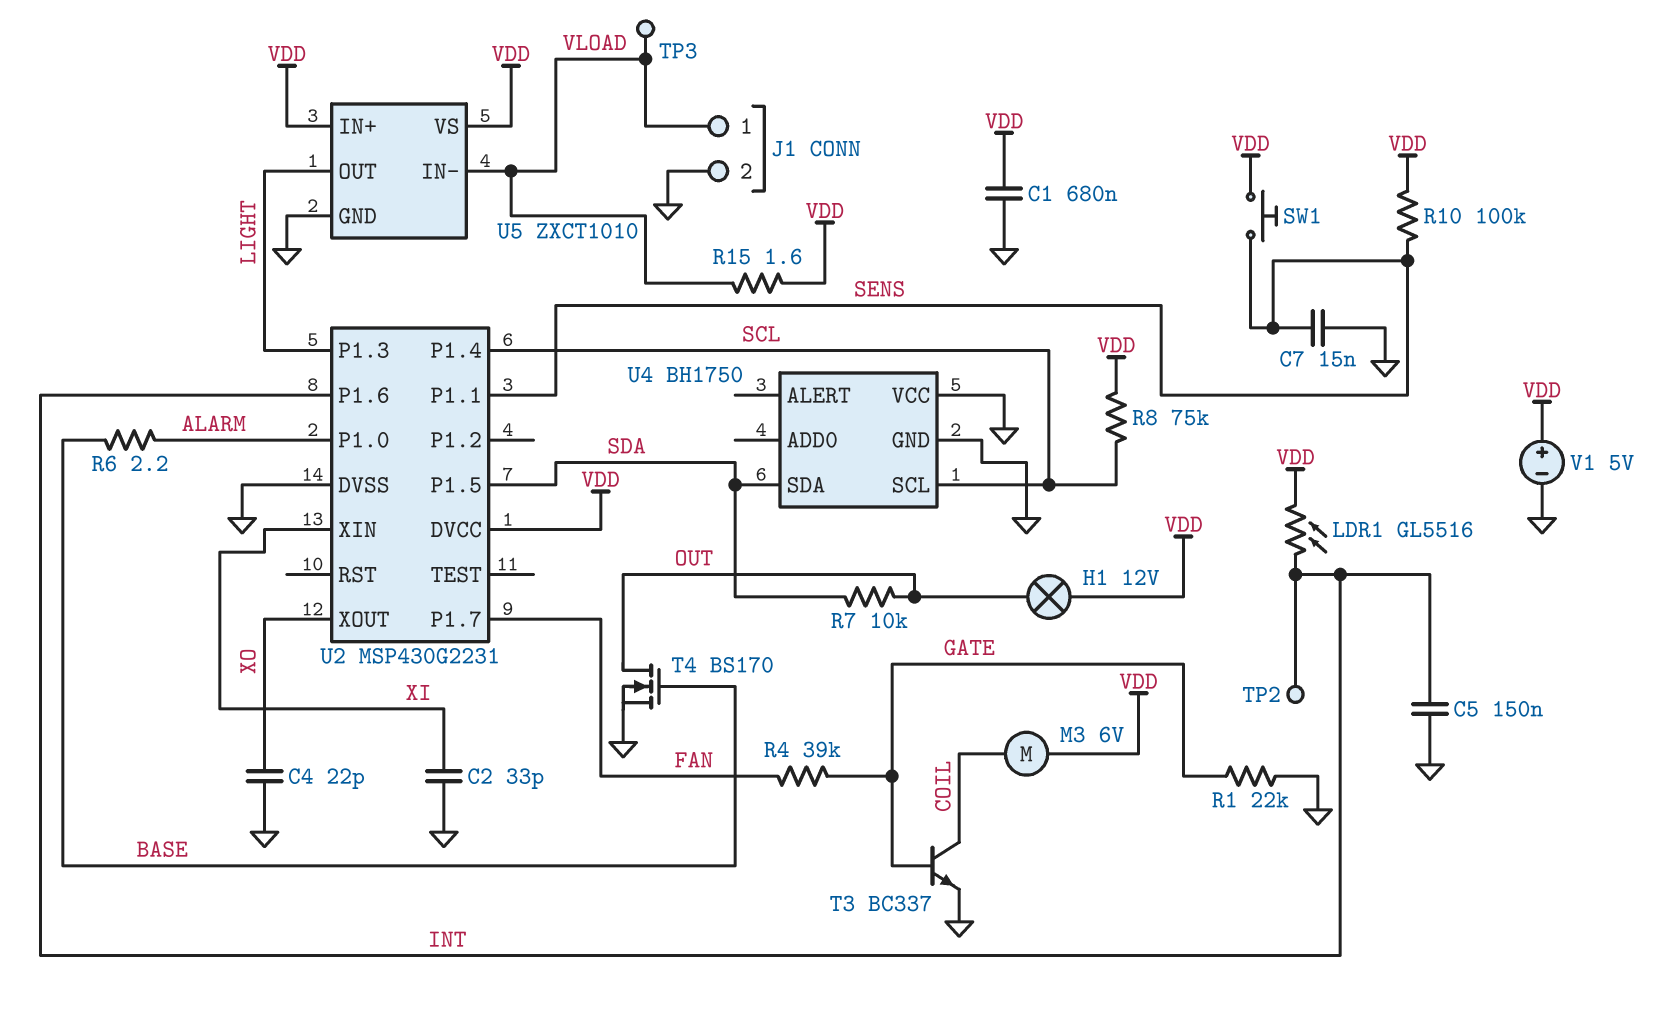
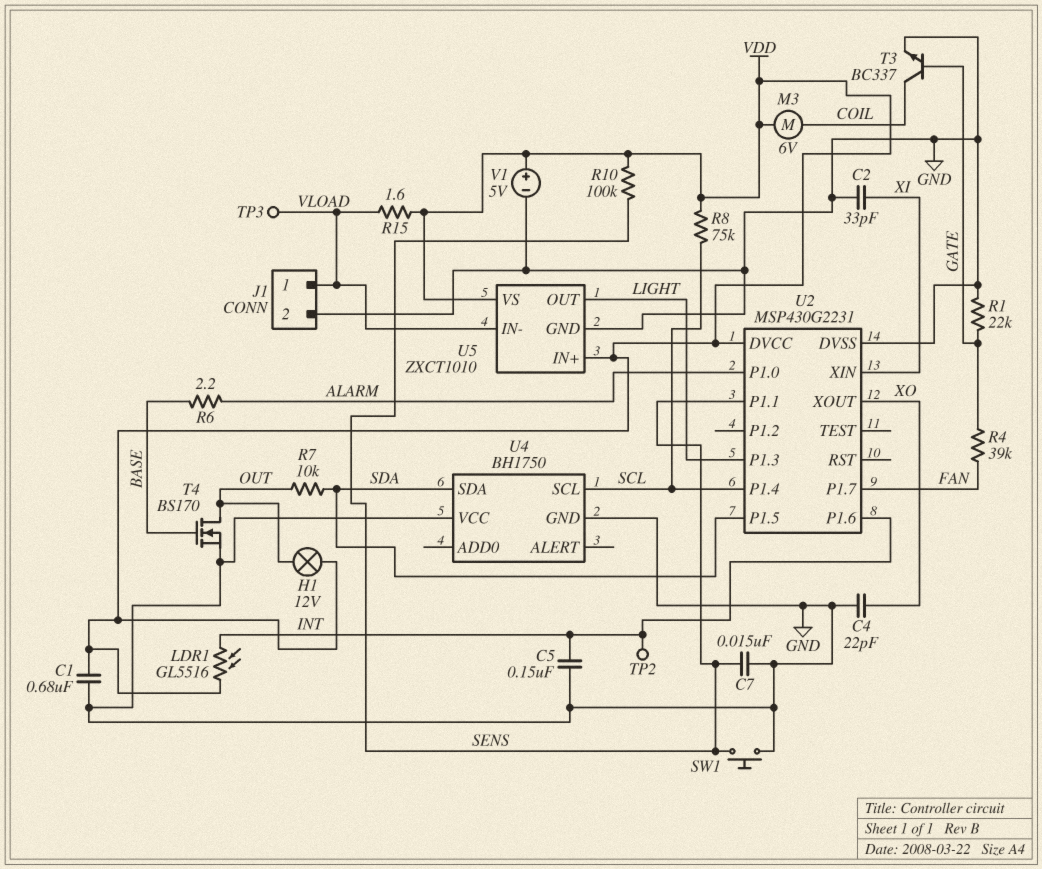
SW1: button (SENS, VDD) -> button (GND, SENS)

